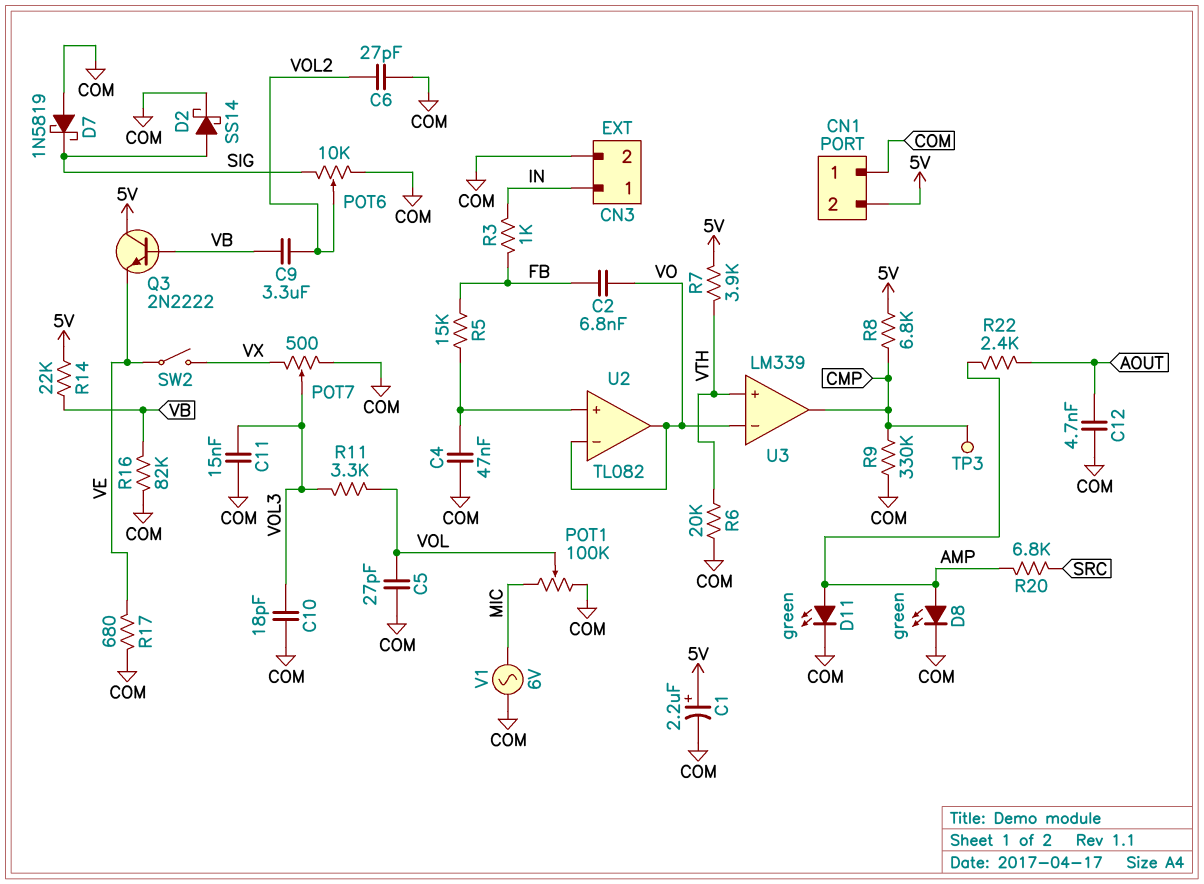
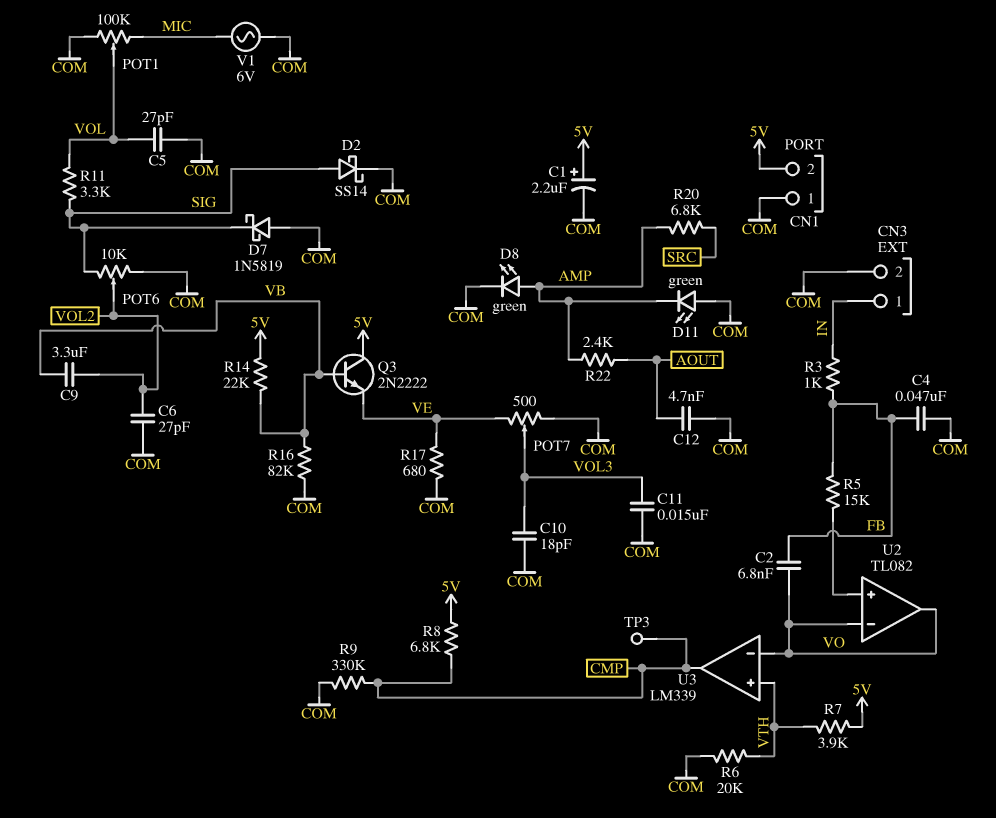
C4: 47nF (COM, U2/in+) -> 47nF (COM, FB)
D11: LED green (A AMP, K COM) -> LED green (A COM, K AMP)
POT7: 500 (COM, VX, wiper VOL3) -> 500 (COM, VE, wiper VOL3)
R11: 3.3k (VOL, VOL3) -> 3.3k (SIG, VOL)
SW2: switch (VE, VX) -> none

